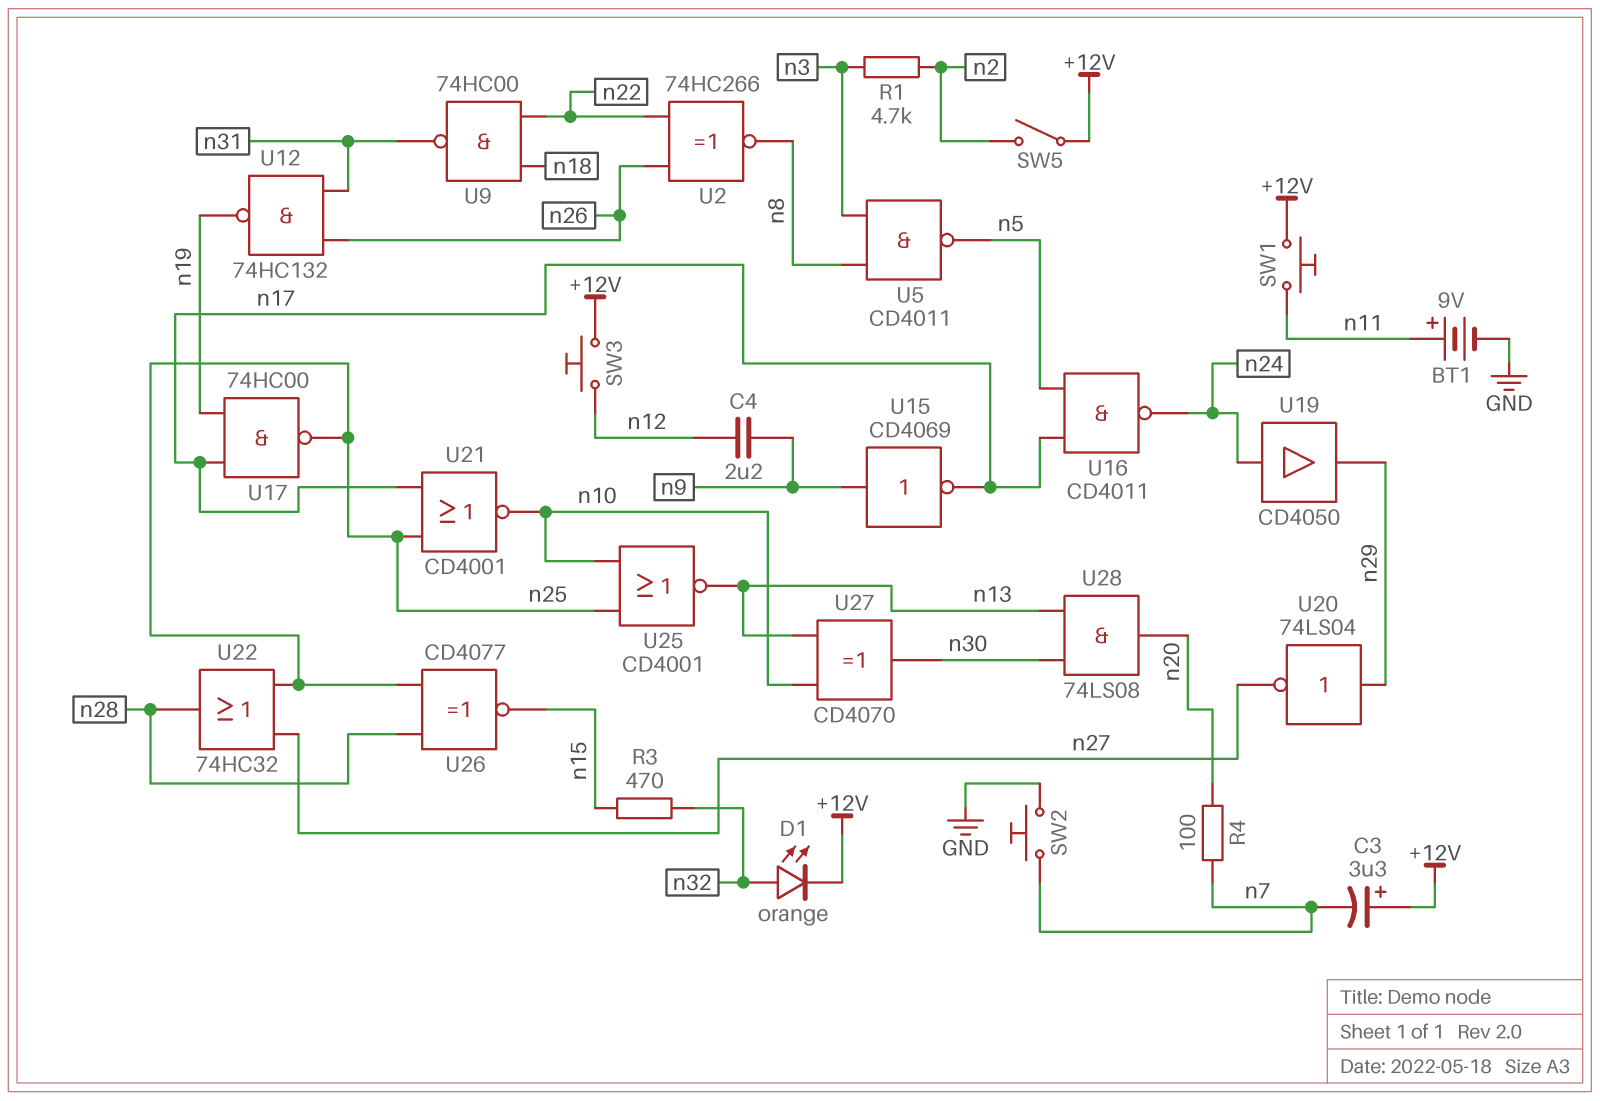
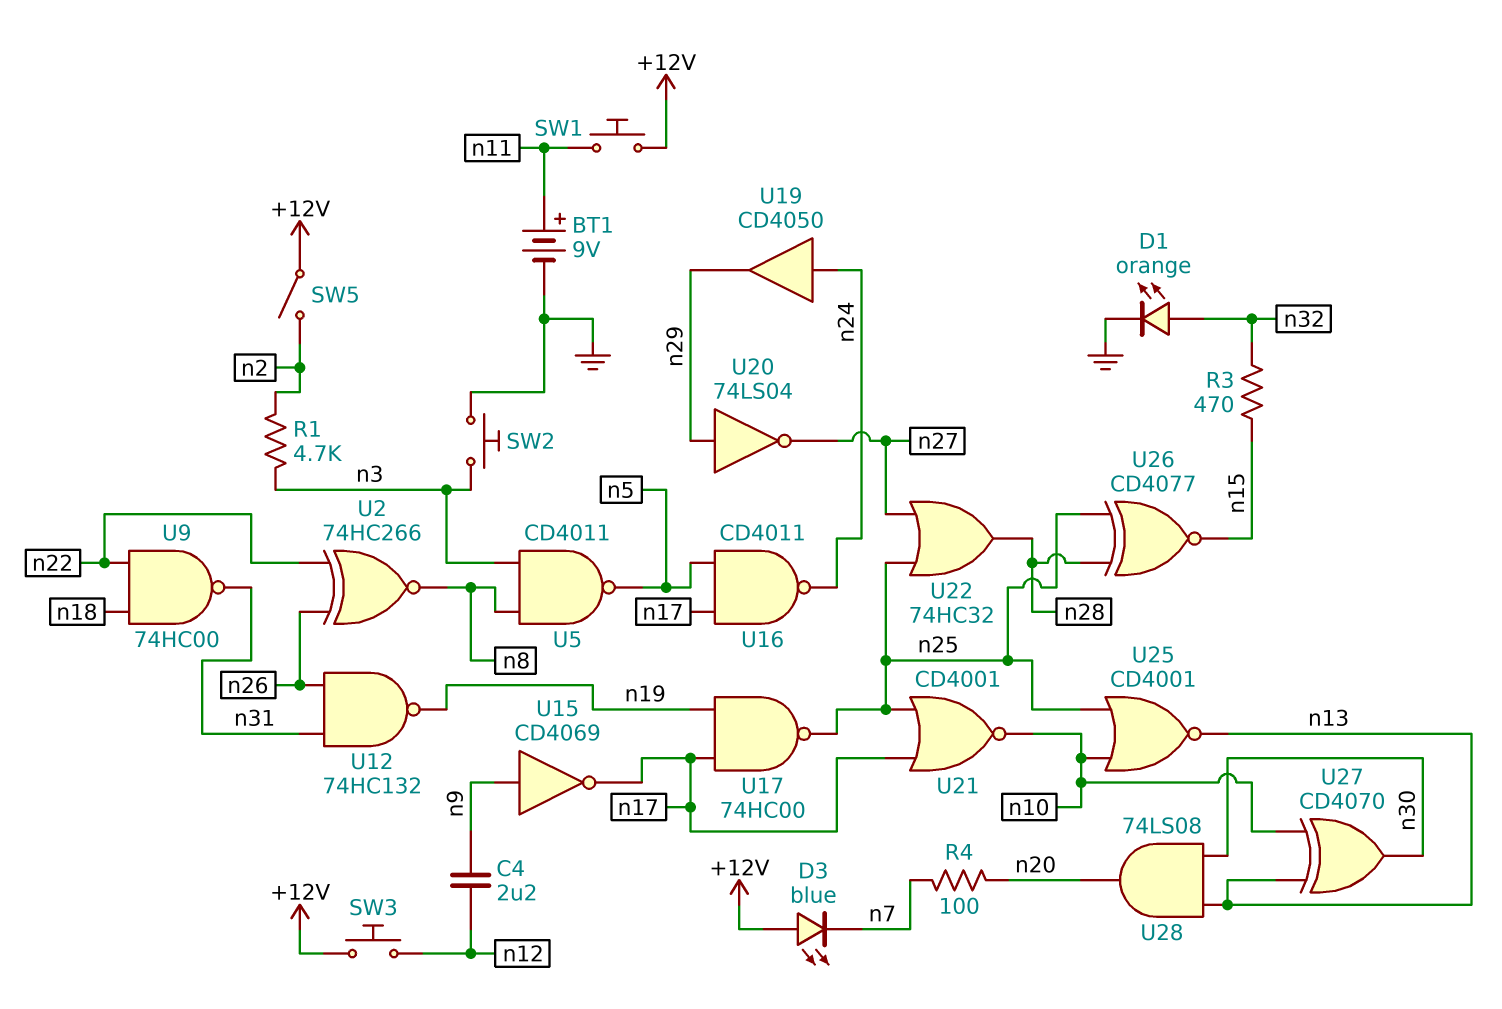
C3: 3.3uF (plus +12V, minus n7) -> none
D1: LED orange (A n32, K +12V) -> LED orange (A n32, K GND)
D3: none -> LED blue (A +12V, K n7)
SW2: button (GND, n7) -> button (GND, n3)

